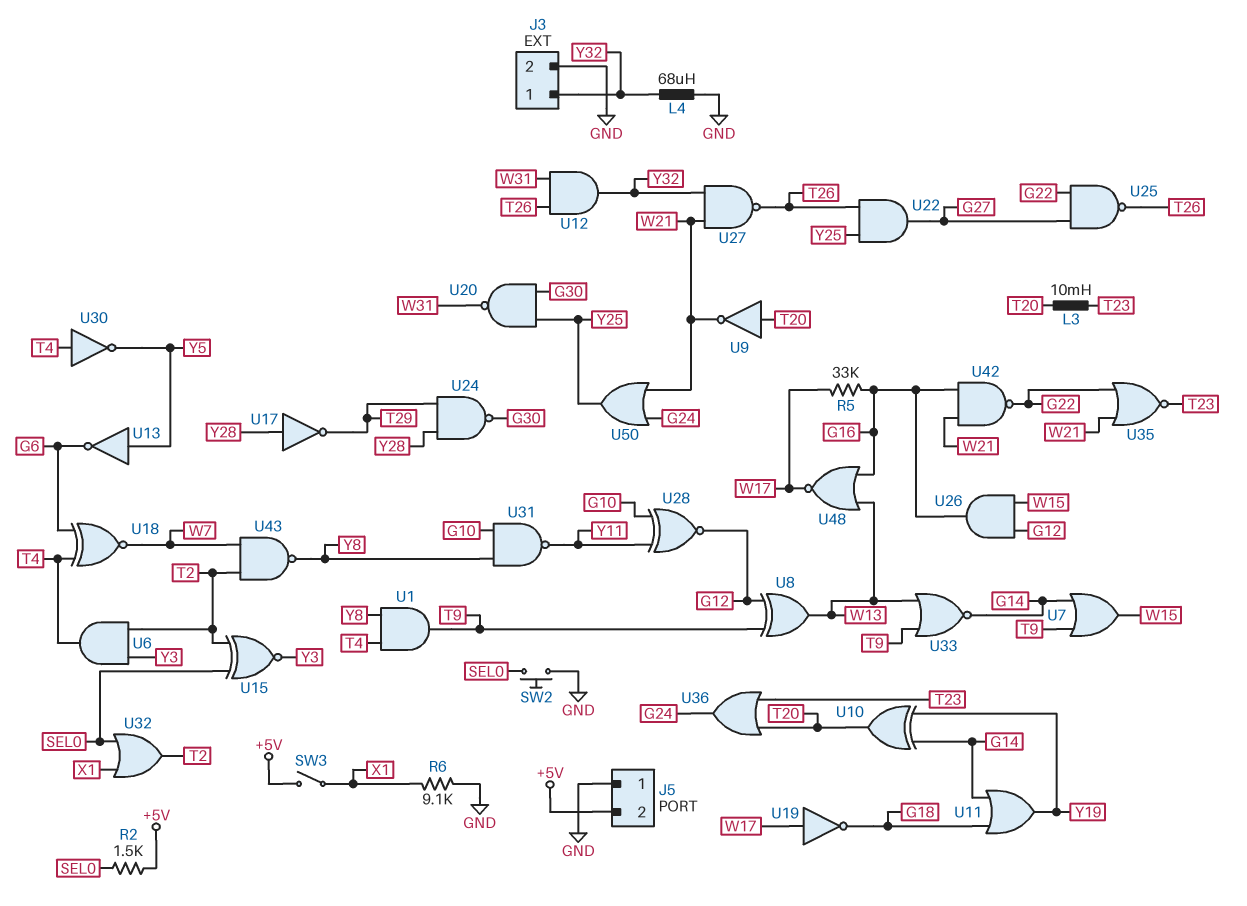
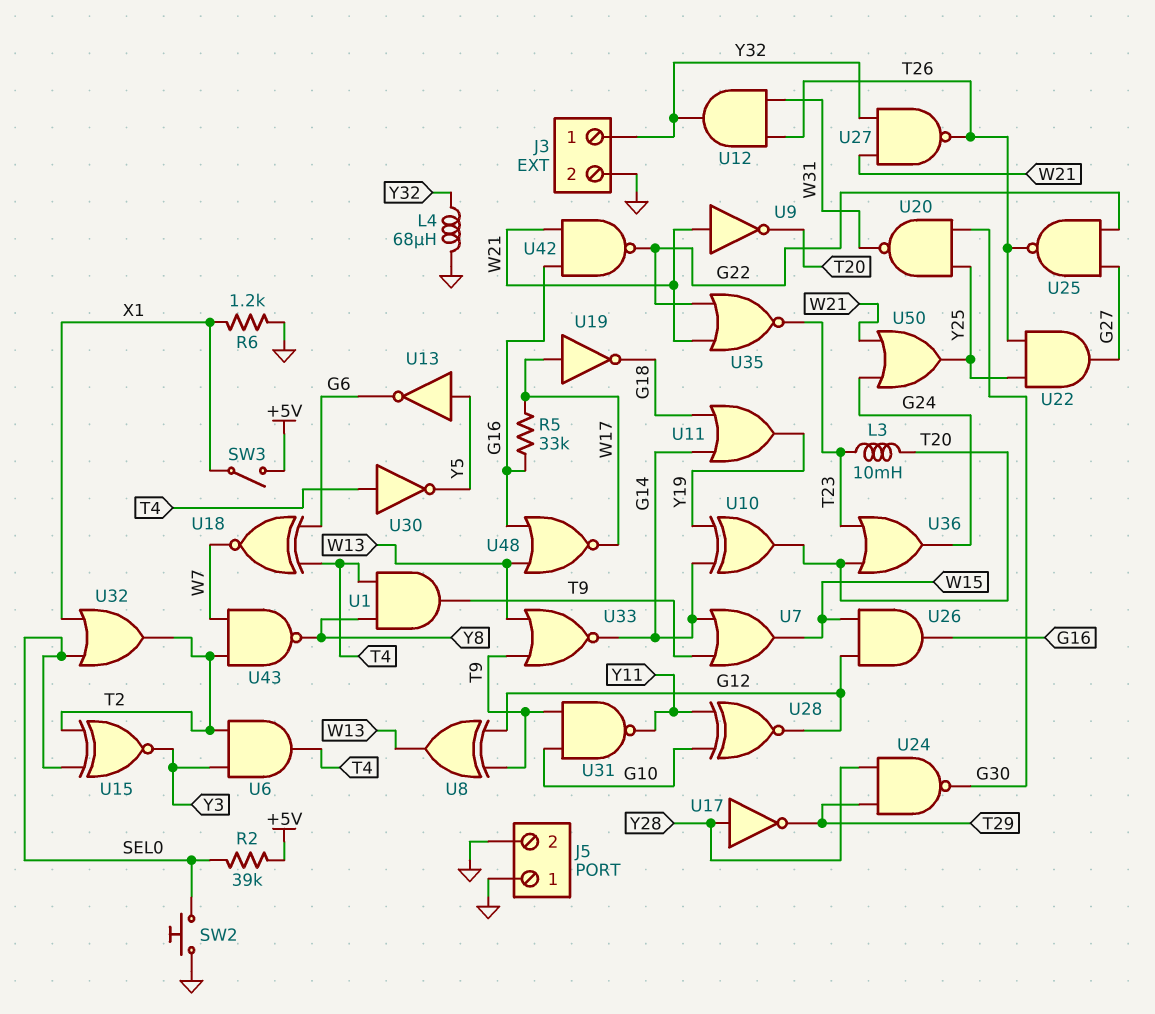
J5 pin 2: +5V -> GND
R2: 1.5k (+5V, SEL0) -> 39k (+5V, SEL0)
R6: 9.1k (GND, X1) -> 1.2k (GND, X1)
U9: NOT (in T20, out W21) -> NOT (in W21, out T20)
U31: NAND (in G10, in Y8, out Y11) -> NAND (in G10, in T9, out Y11)

